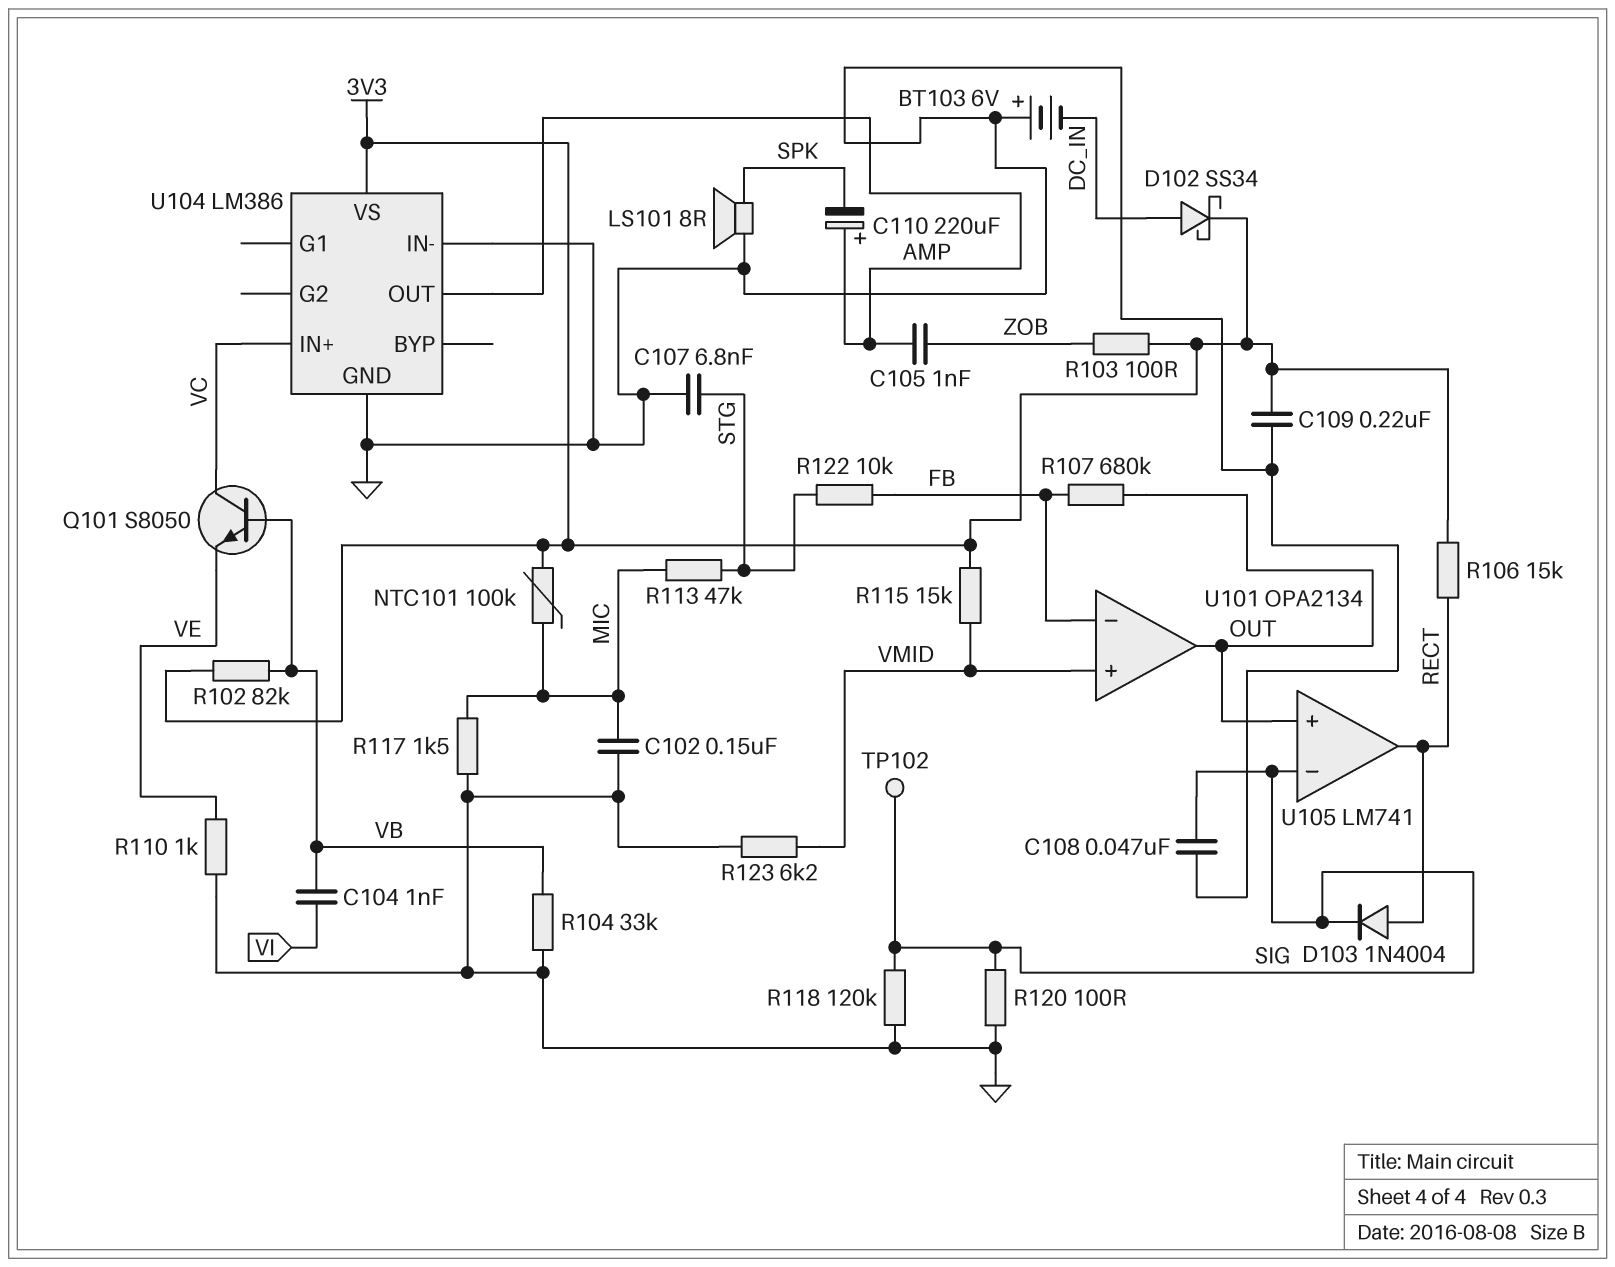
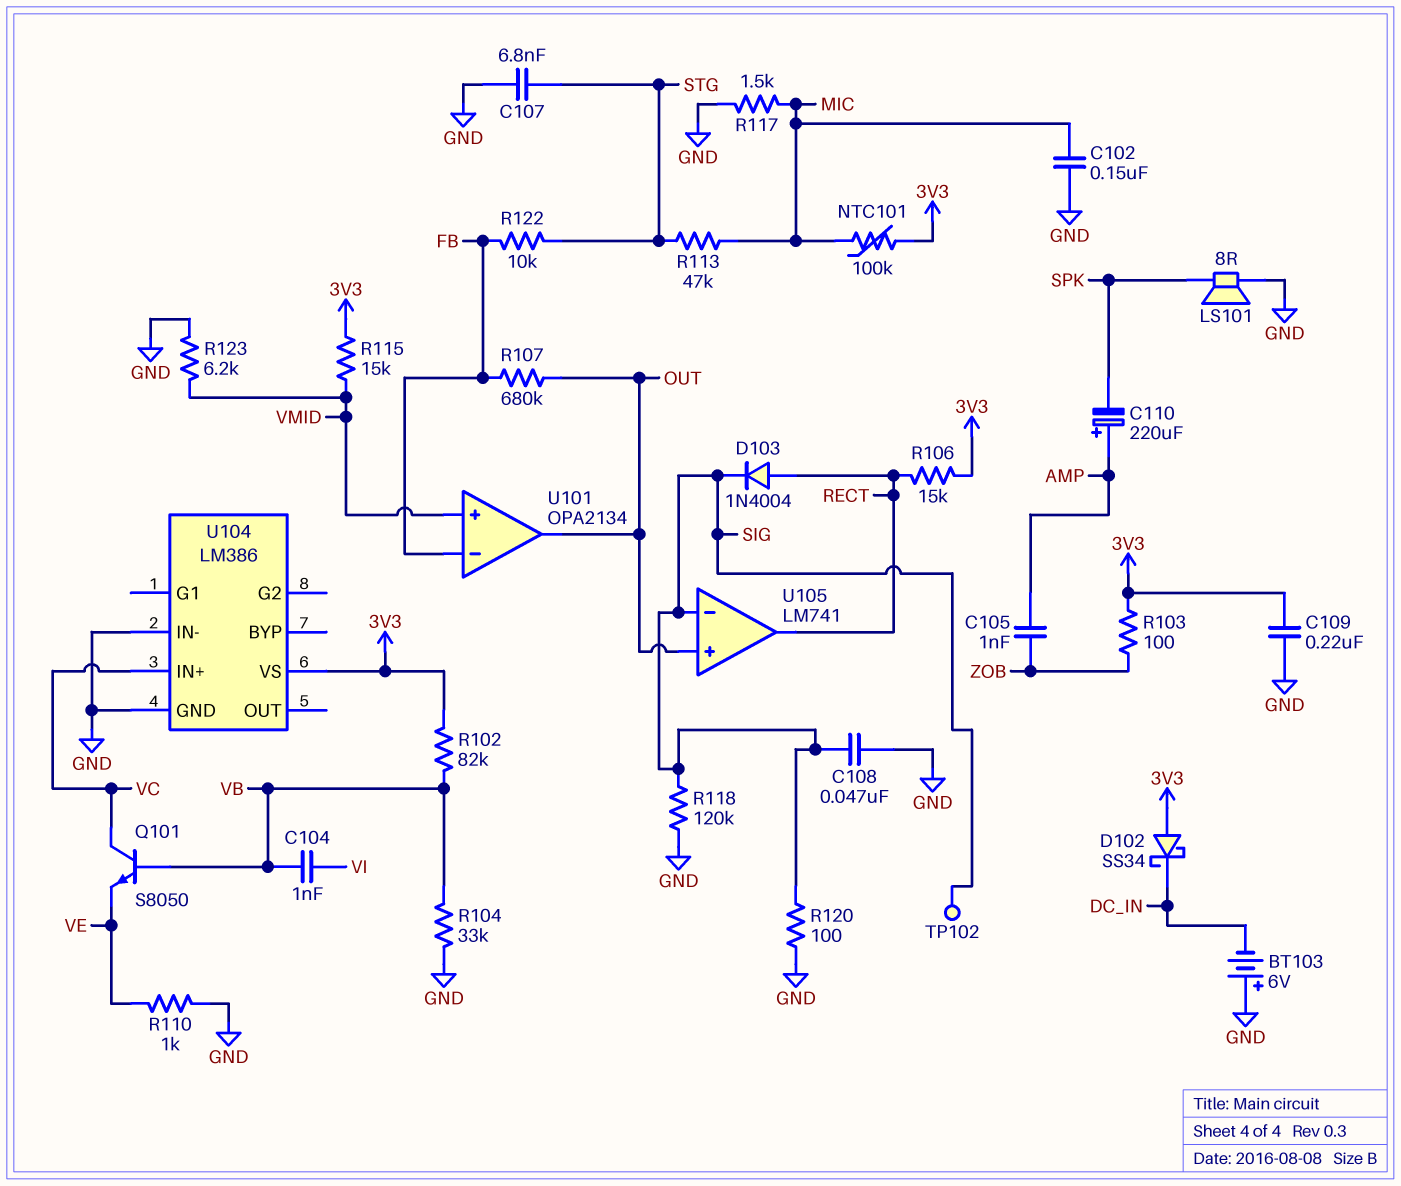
D102: schottky SS34 (A DC_IN, K 3V3) -> schottky SS34 (A 3V3, K DC_IN)
U104 pin OUT: AMP -> none

